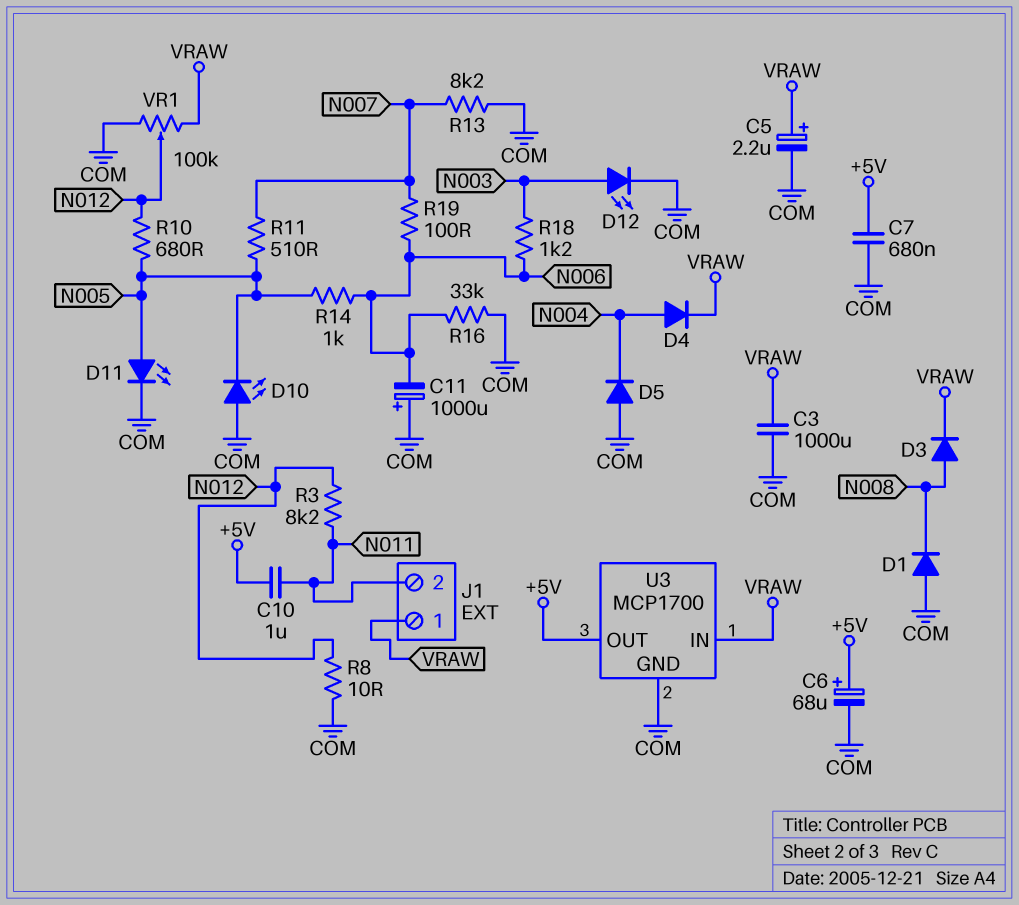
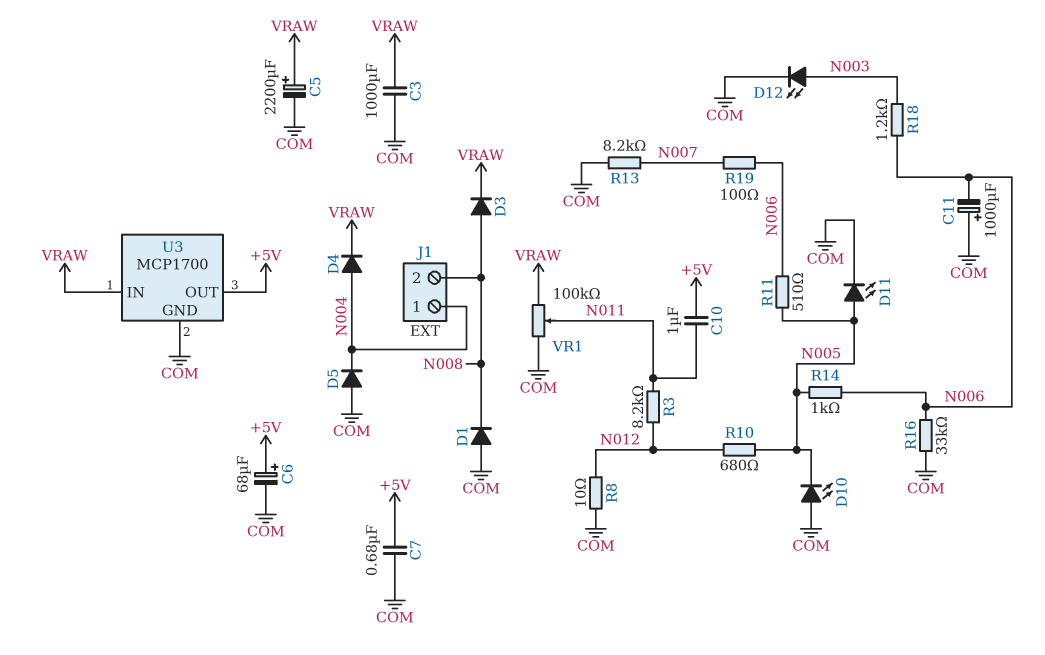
C5: 2.2uF (plus VRAW, minus COM) -> 2200uF (plus VRAW, minus COM)
J1 pin 1: VRAW -> N004
J1 pin 2: N011 -> N008
R11: 510 (N005, N007) -> 510 (N005, N006)
VR1: 100k (COM, VRAW, wiper N012) -> 100k (COM, VRAW, wiper N011)

